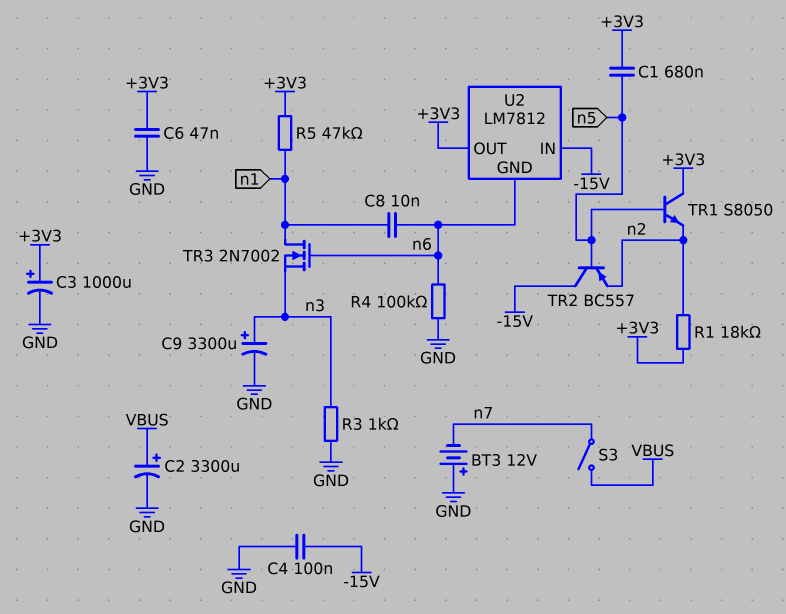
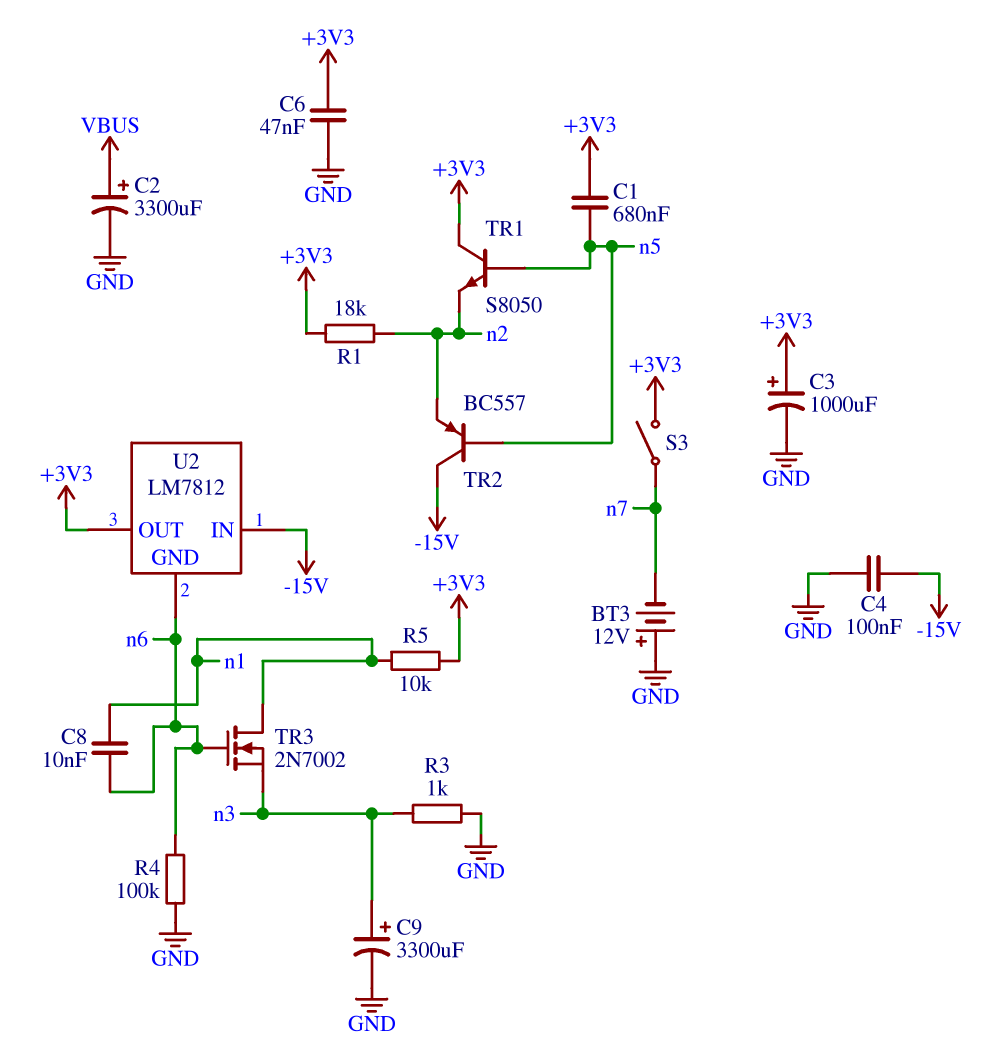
R5: 47k (+3V3, n1) -> 10k (+3V3, n1)
S3: switch (VBUS, n7) -> switch (+3V3, n7)

